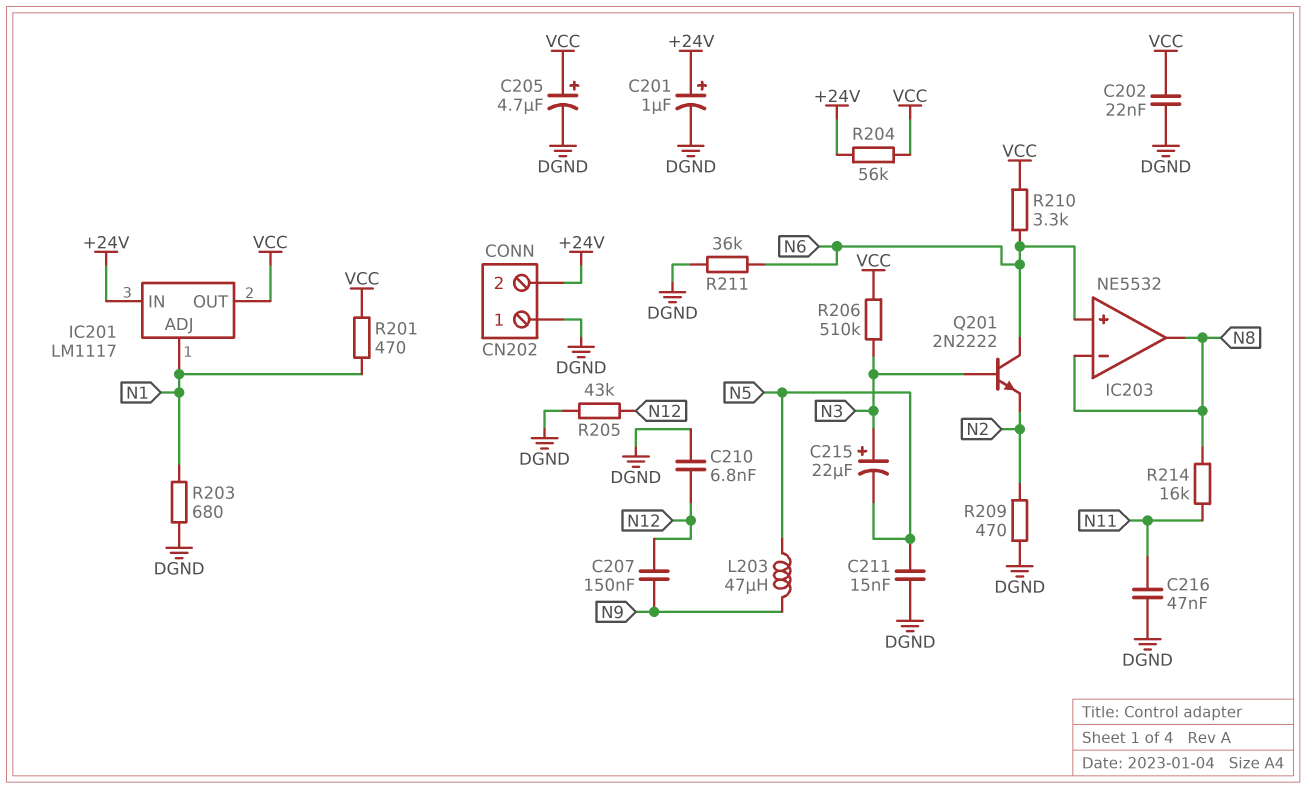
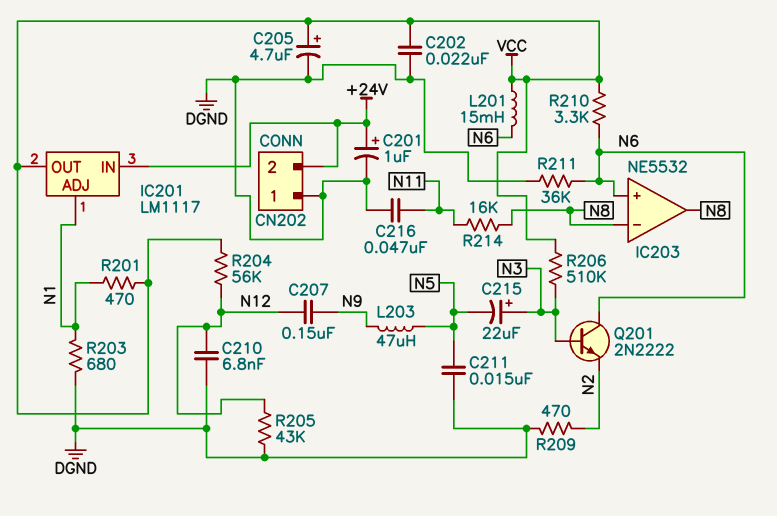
L201: none -> 15mH (N6, VCC)
R204: 56k (+24V, VCC) -> 56k (N12, VCC)

